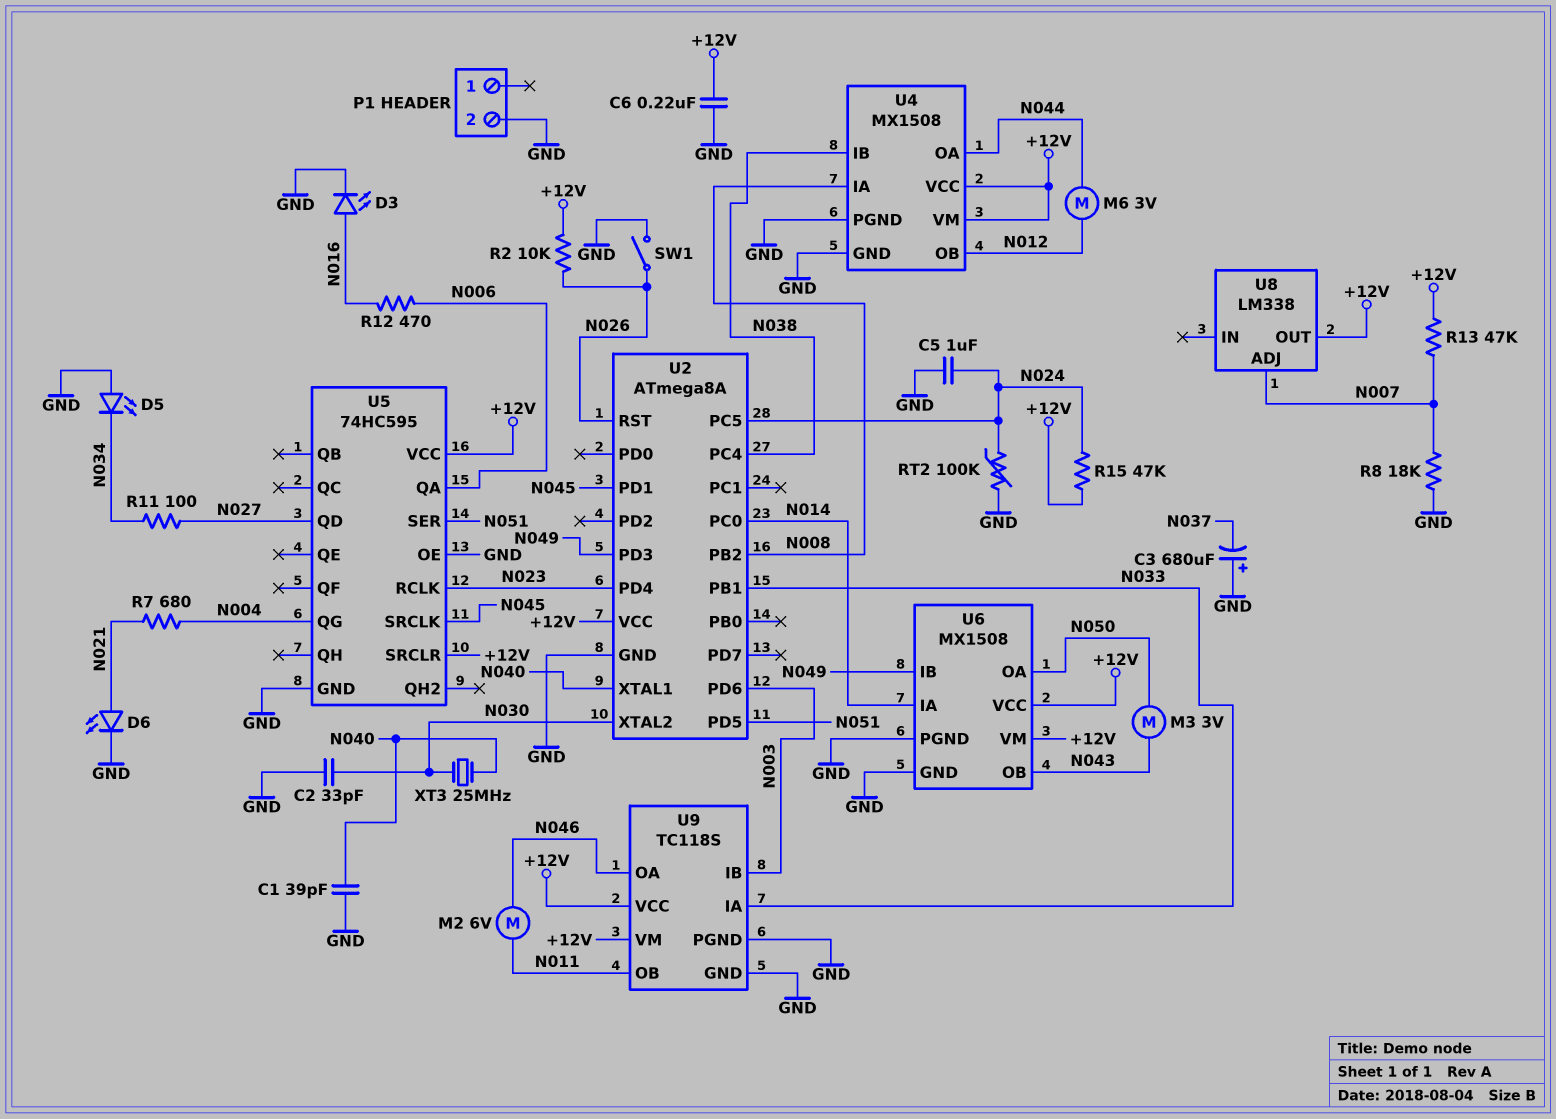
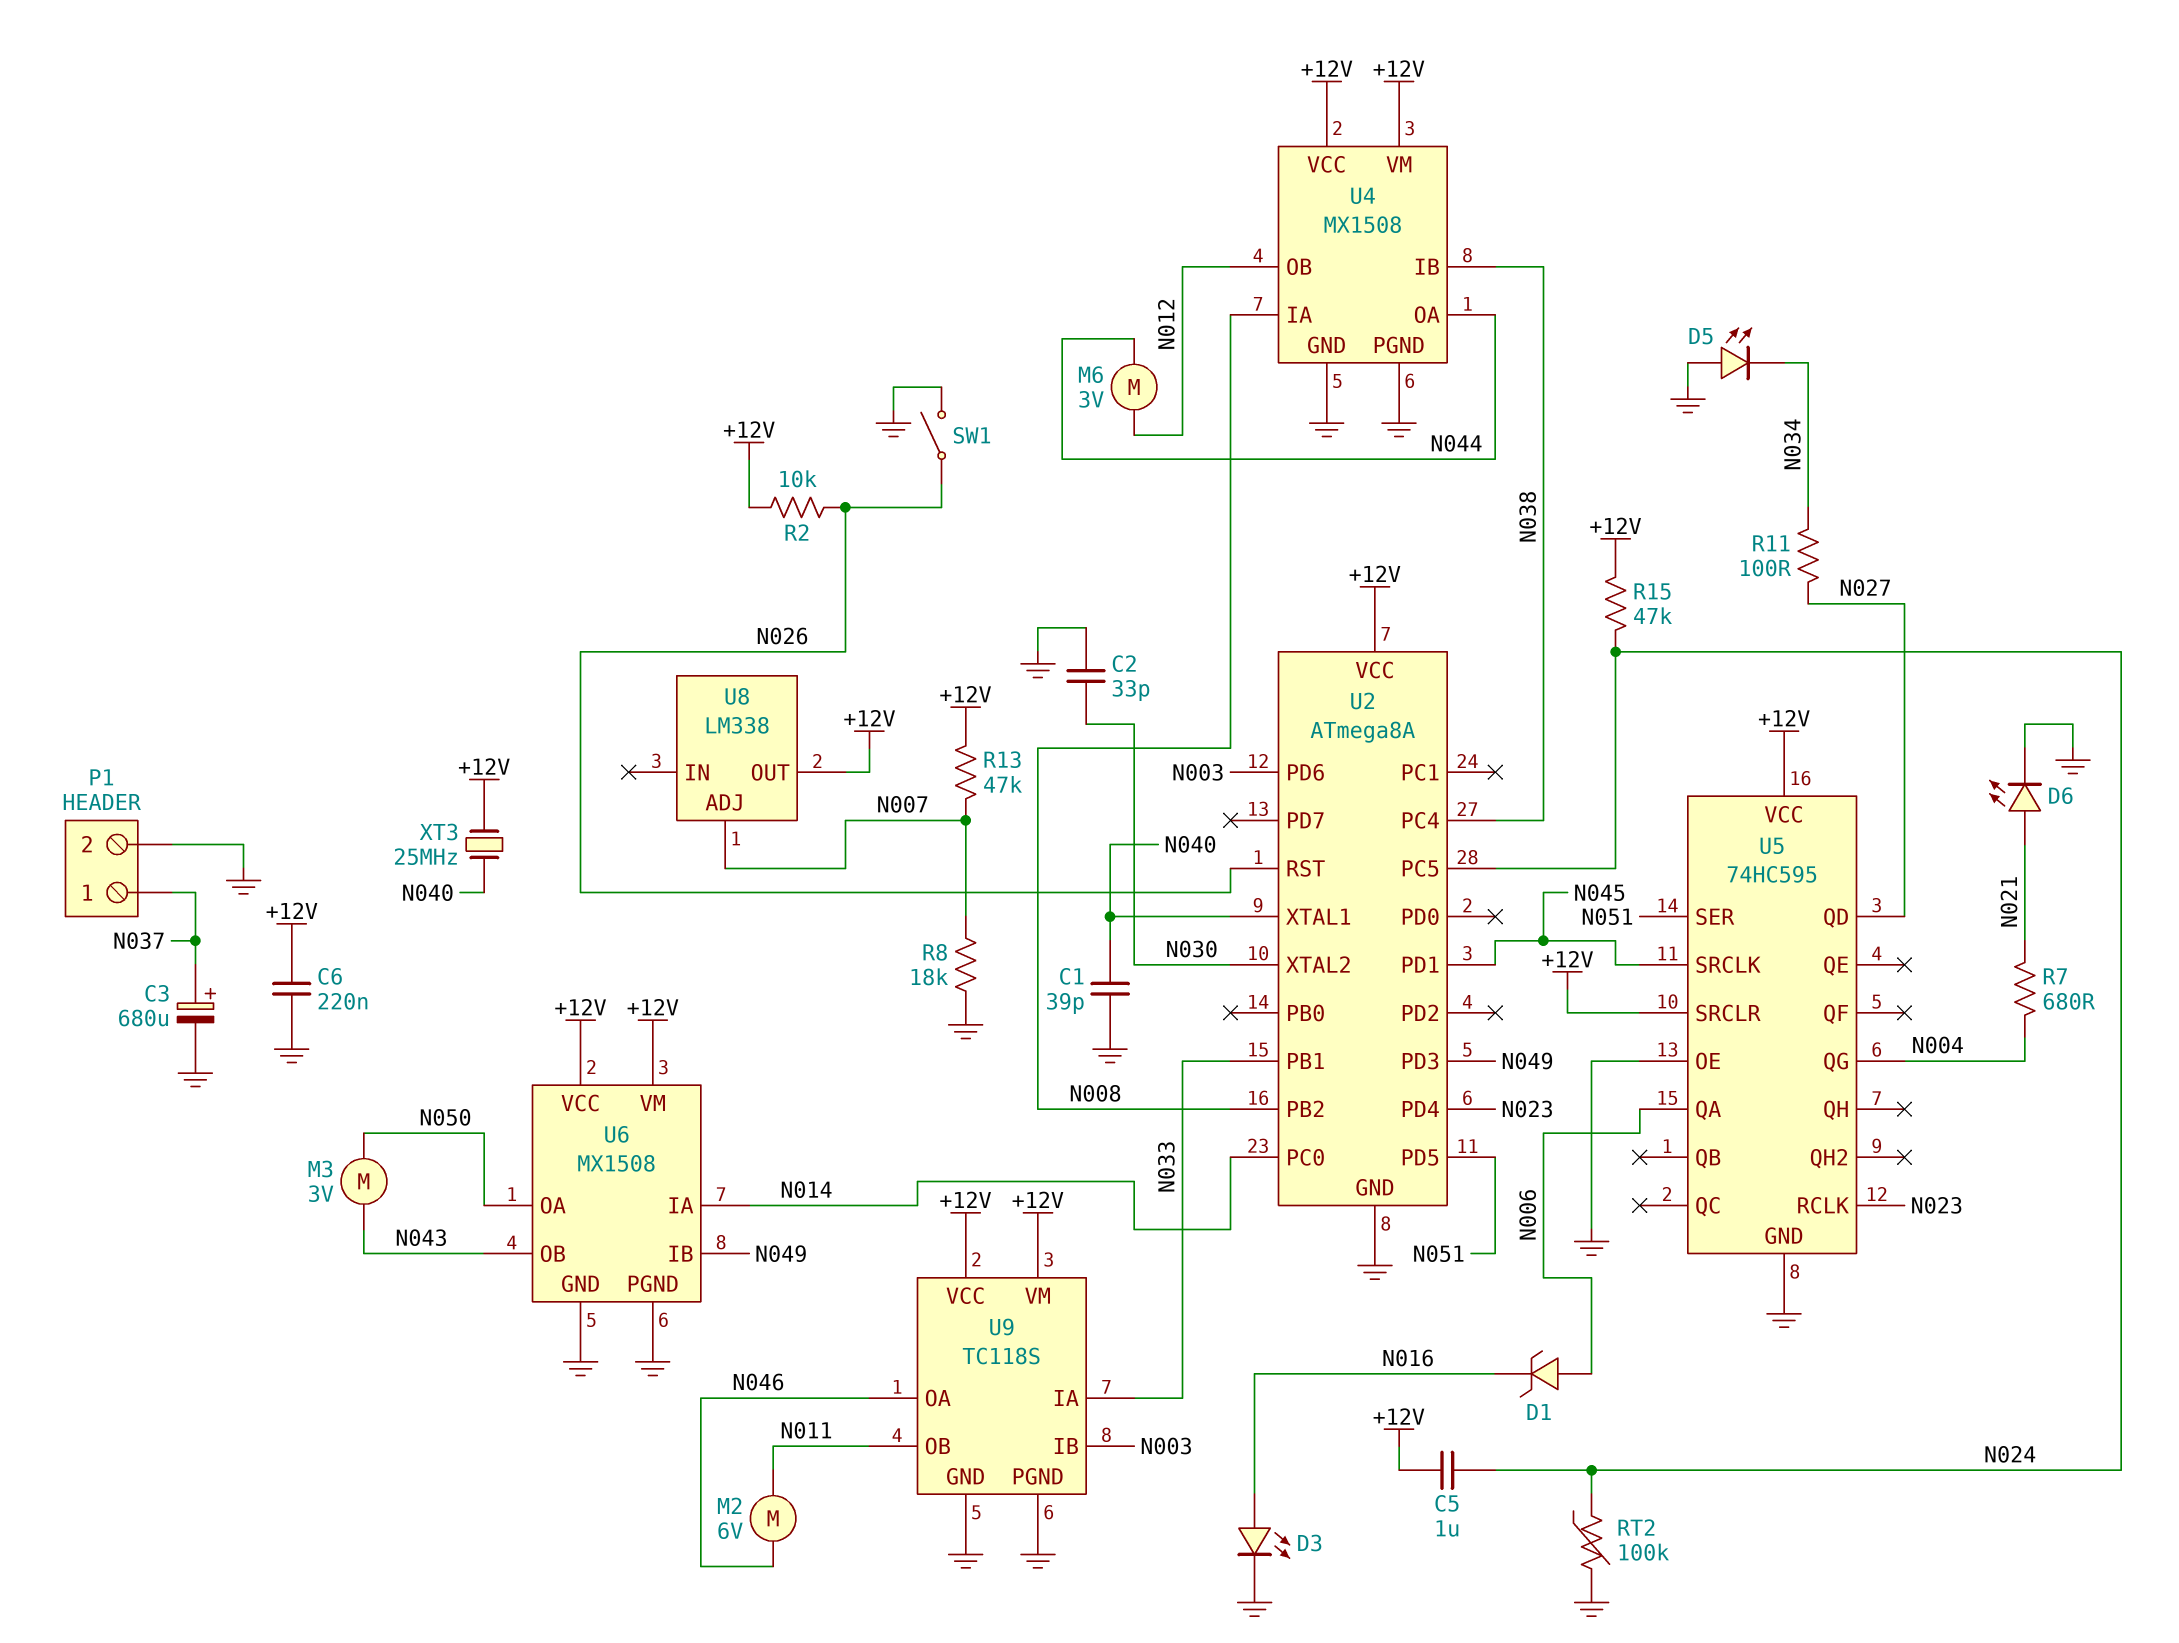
C3: 680uF (plus GND, minus N037) -> 680uF (plus N037, minus GND)
C5: 1uF (GND, N024) -> 1uF (+12V, N024)
D1: none -> zener (A N006, K N016)
P1 pin 1: none -> N037
R12: 470 (N006, N016) -> none
XT3: 25MHz (N030, N040) -> 25MHz (+12V, N040)

